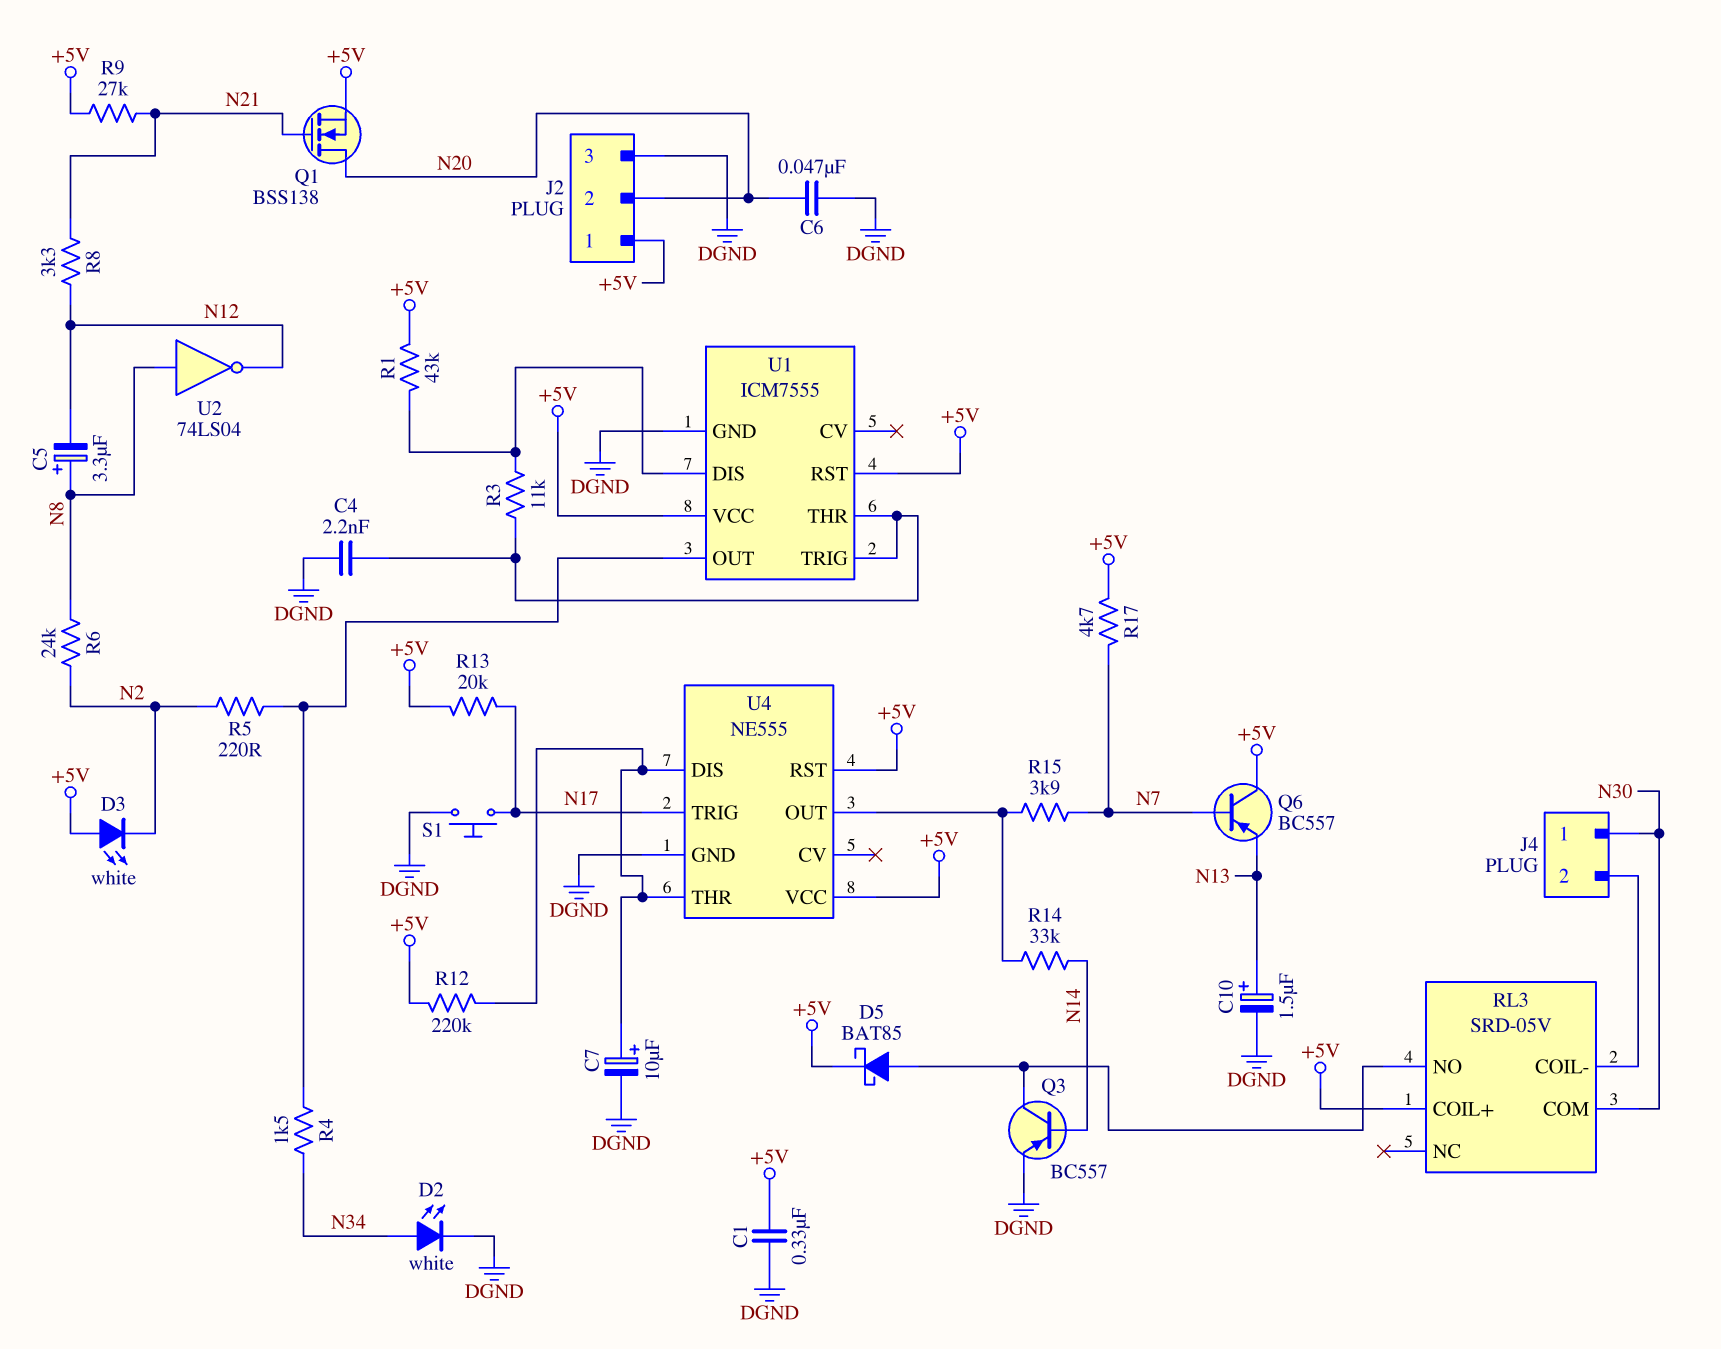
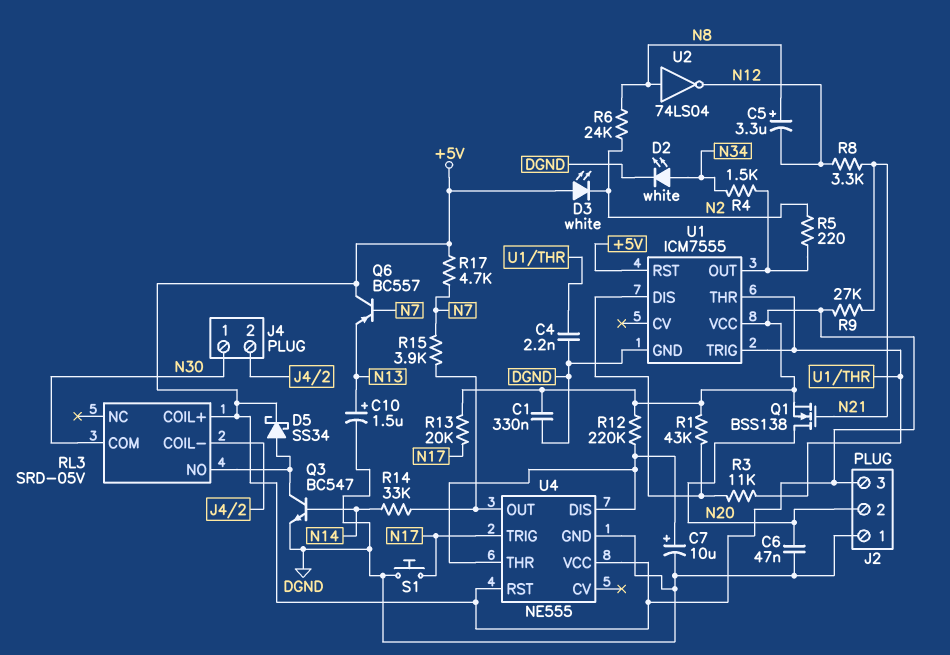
D5: schottky BAT85 (A RL3/NO, K +5V) -> schottky SS34 (A RL3/NO, K +5V)
J2 pin 1: +5V -> DGND
J2 pin 3: DGND -> +5V
Q3: PNP BC557 (B N14, C RL3/NO, E DGND) -> NPN BC547 (B N14, C RL3/NO, E DGND)

